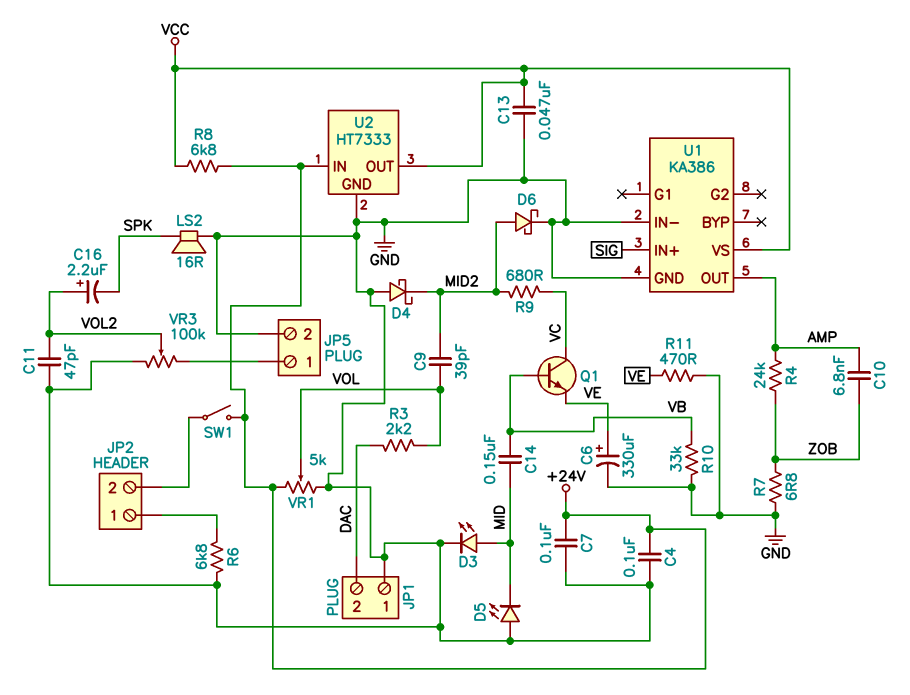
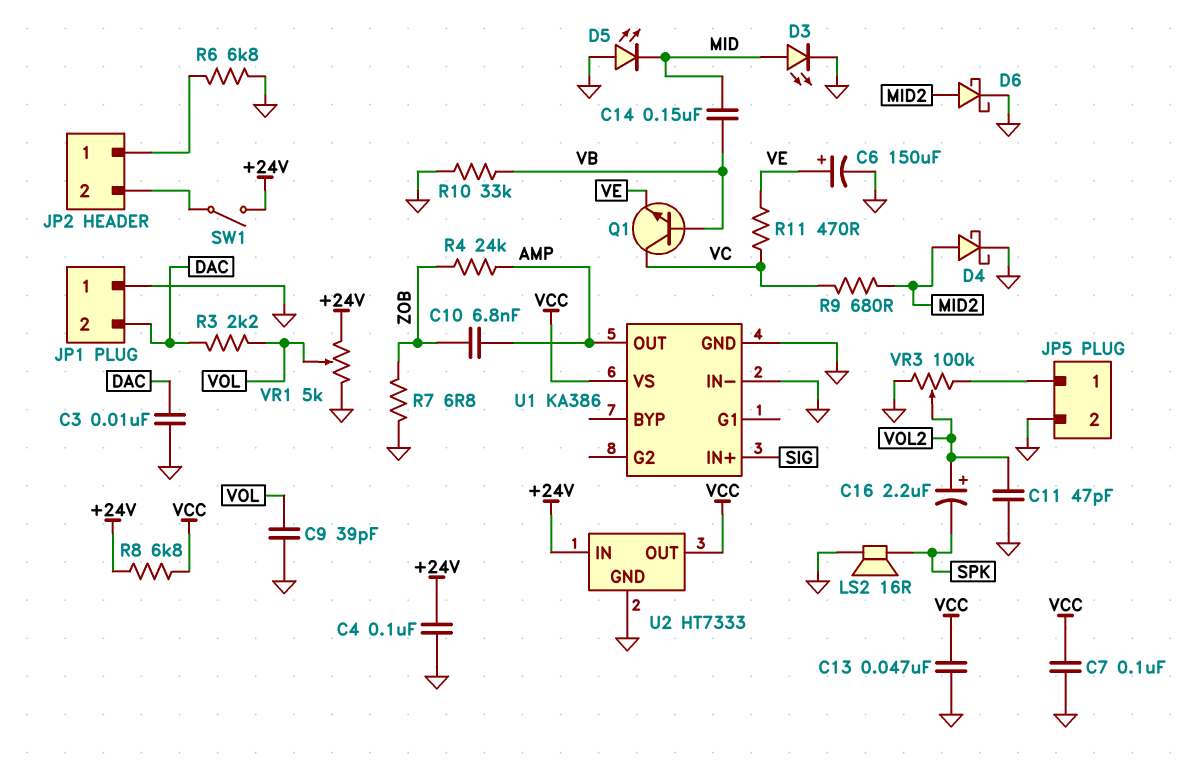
C3: none -> 10nF (DAC, GND)
C6: 330uF (plus VE, minus GND) -> 150uF (plus VE, minus GND)
C7: 100nF (+24V, GND) -> 100nF (GND, VCC)
C9: 39pF (MID2, VOL) -> 39pF (GND, VOL)
D4: schottky (A GND, K MID2) -> schottky (A MID2, K GND)
R11: 470 (GND, VE) -> 470 (VC, VE)

